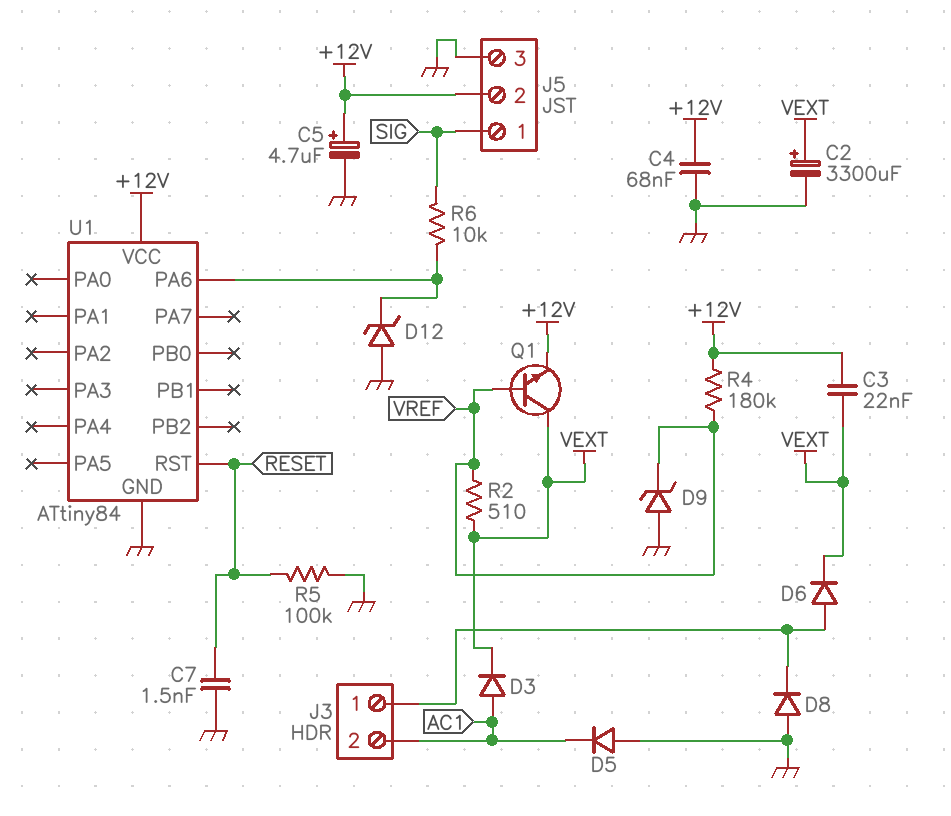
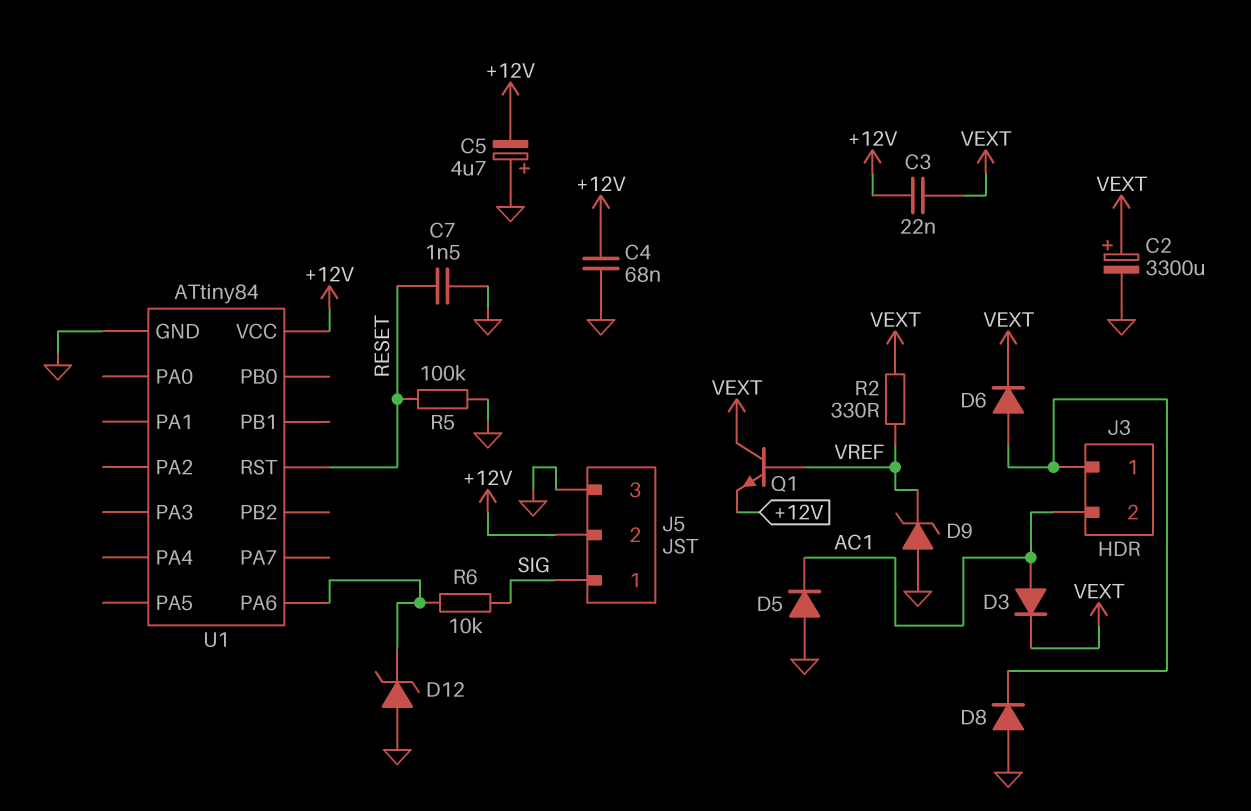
C5: 4.7uF (plus +12V, minus GND) -> 4.7uF (plus GND, minus +12V)
R2: 510 (VEXT, VREF) -> 330 (VEXT, VREF)
R4: 180k (+12V, VREF) -> none

